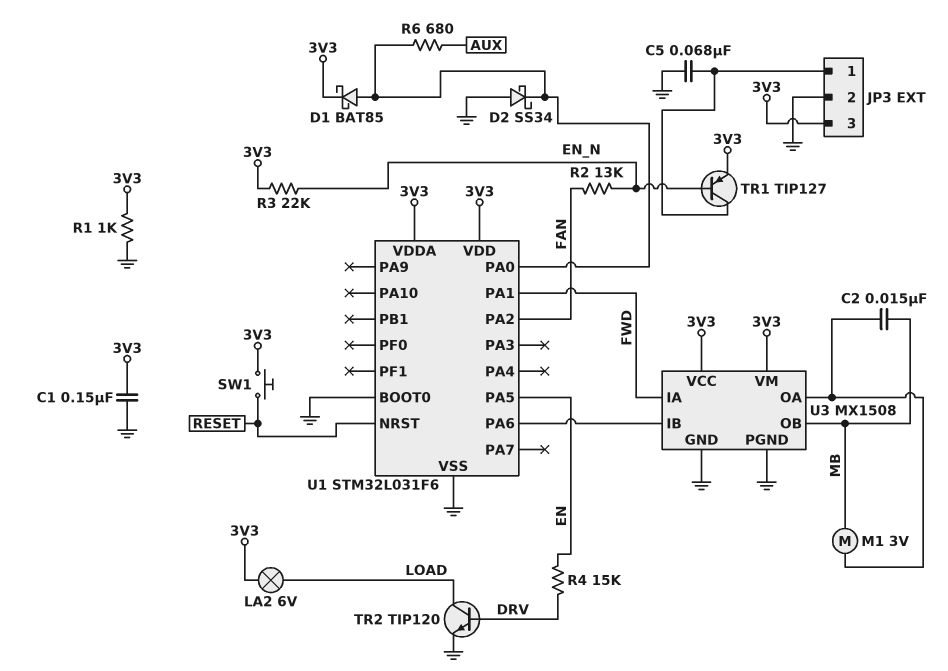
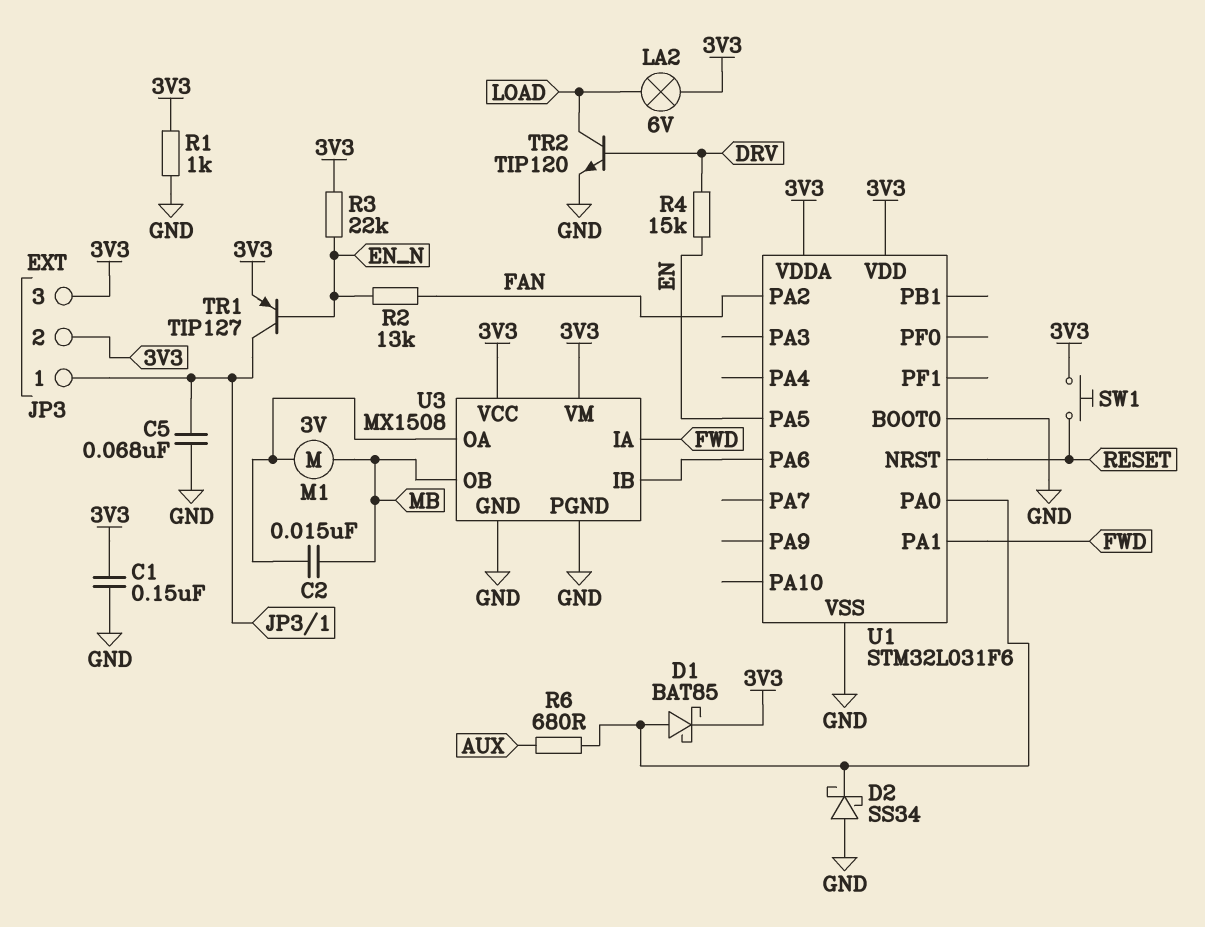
JP3 pin 2: GND -> 3V3

